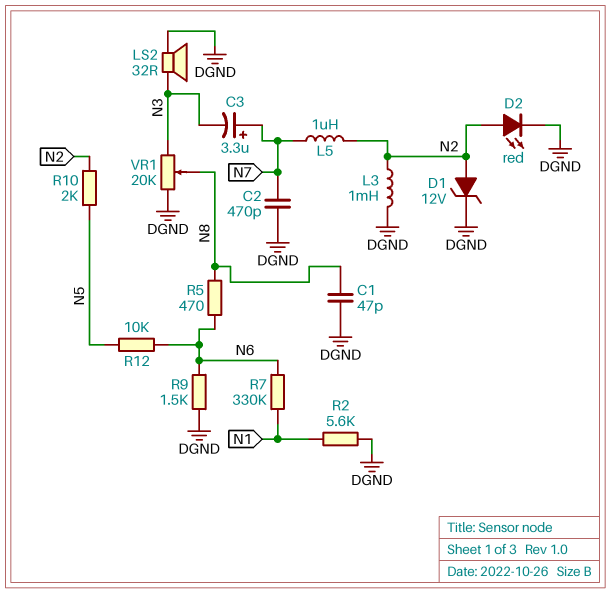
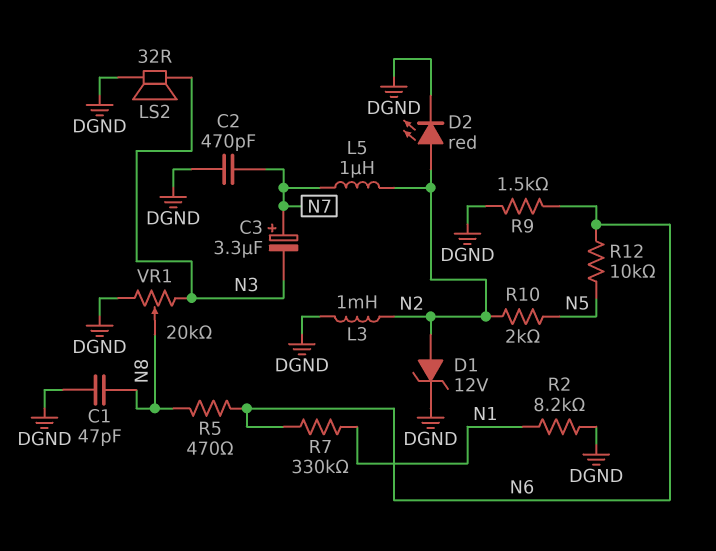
R2: 5.6k (DGND, N1) -> 8.2k (DGND, N1)

